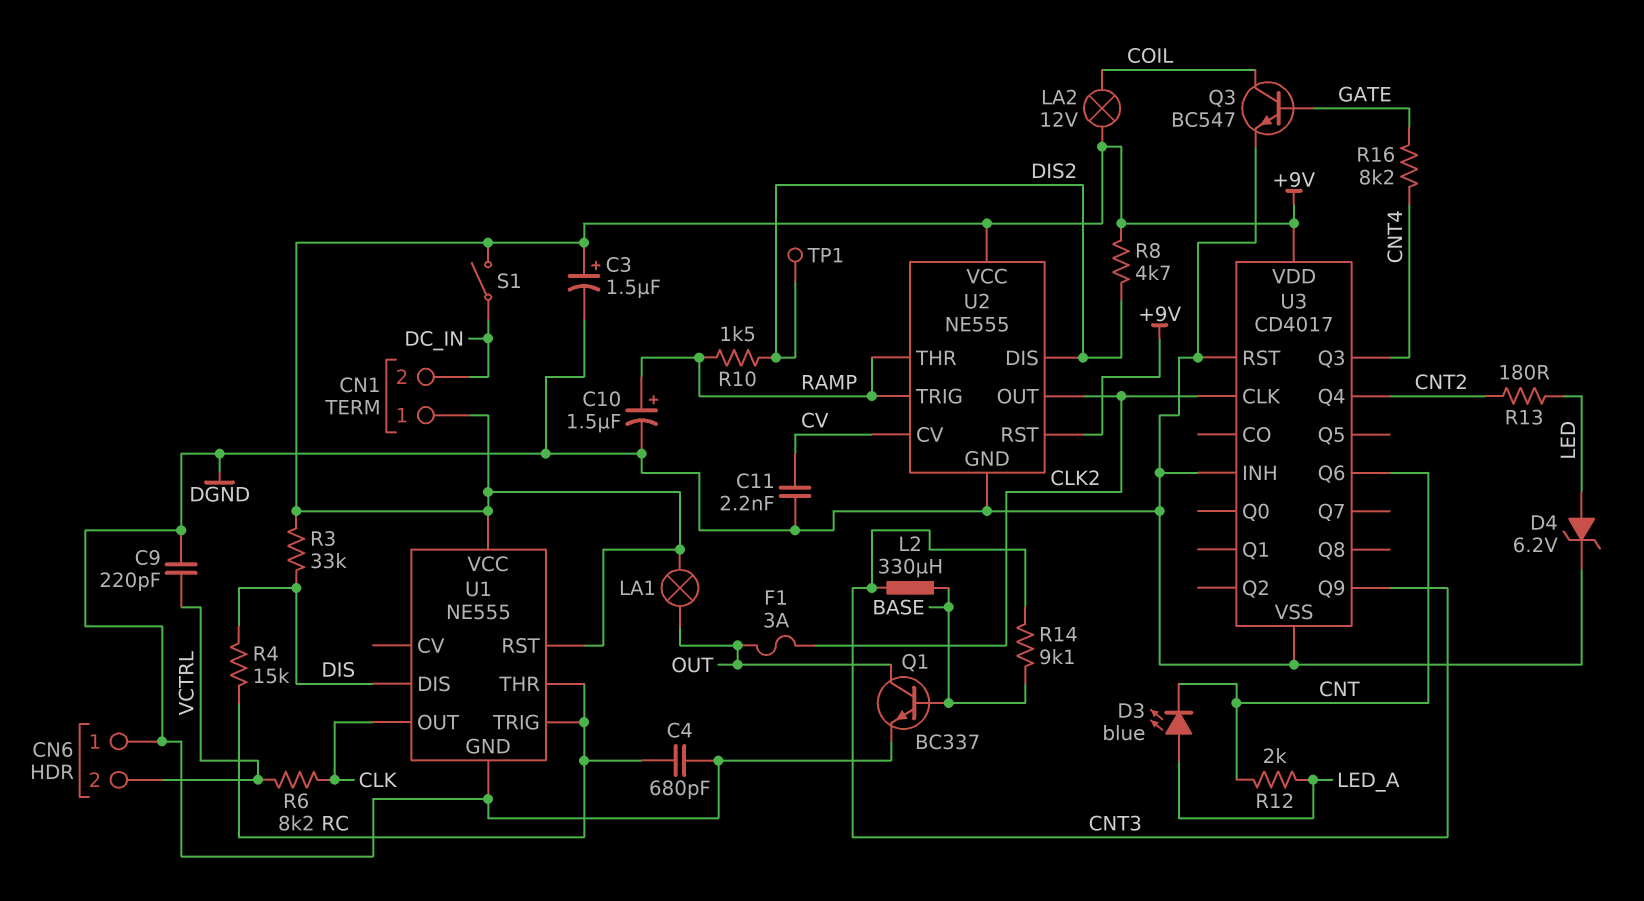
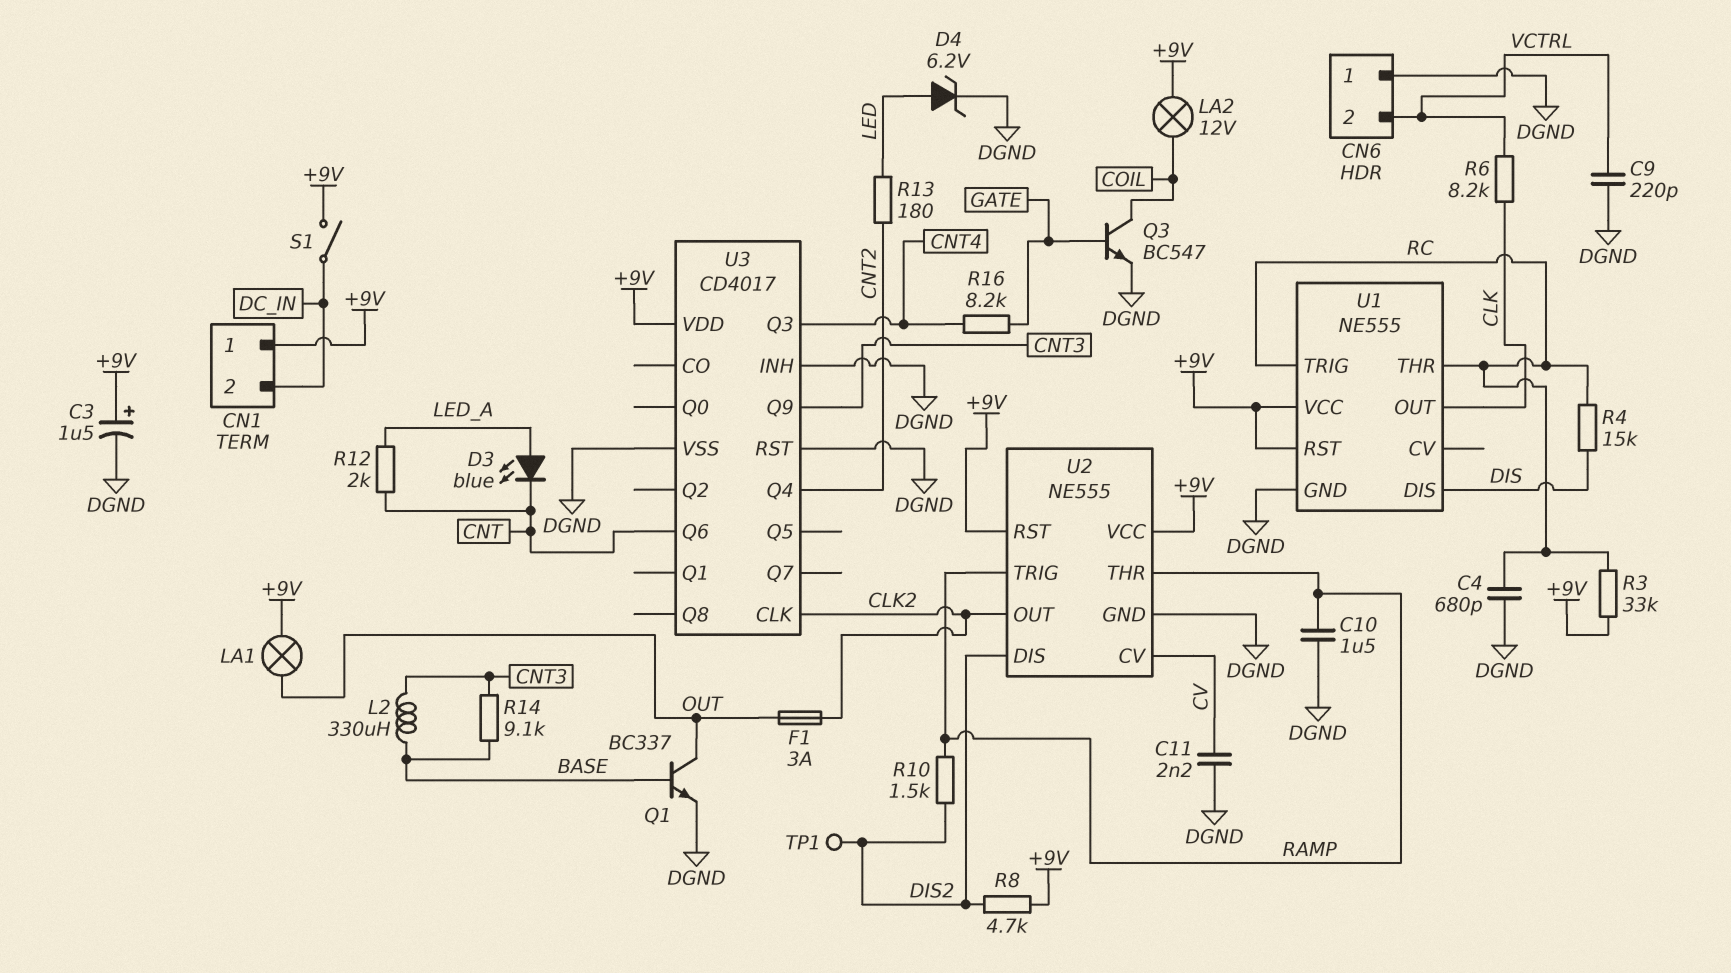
C10: 1.5uF (plus RAMP, minus DGND) -> 1.5uF (DGND, RAMP)
R3: 33k (+9V, DIS) -> 33k (+9V, RC)

